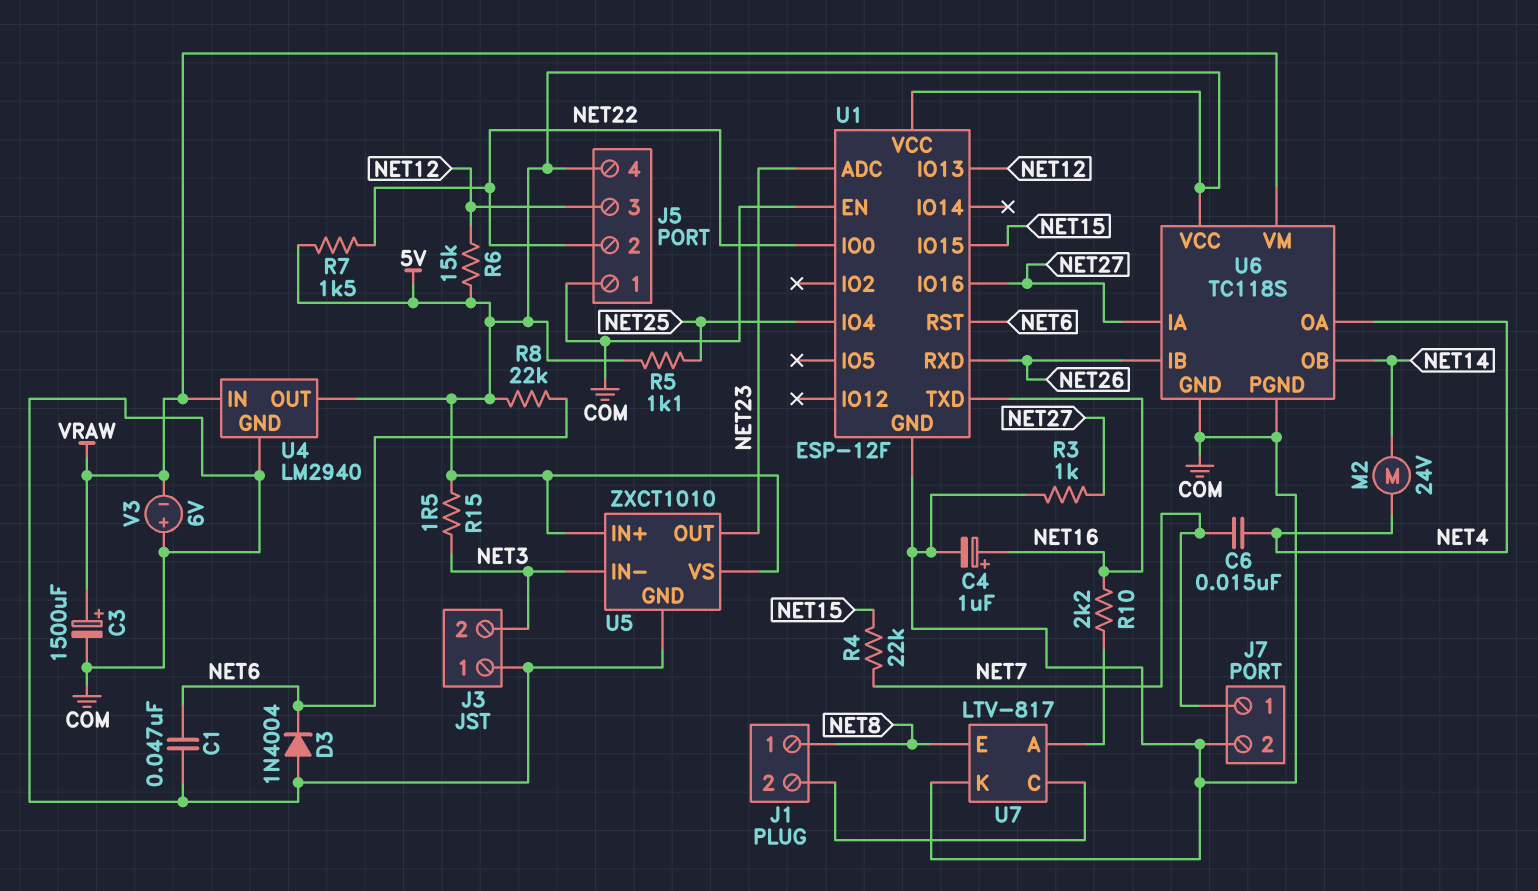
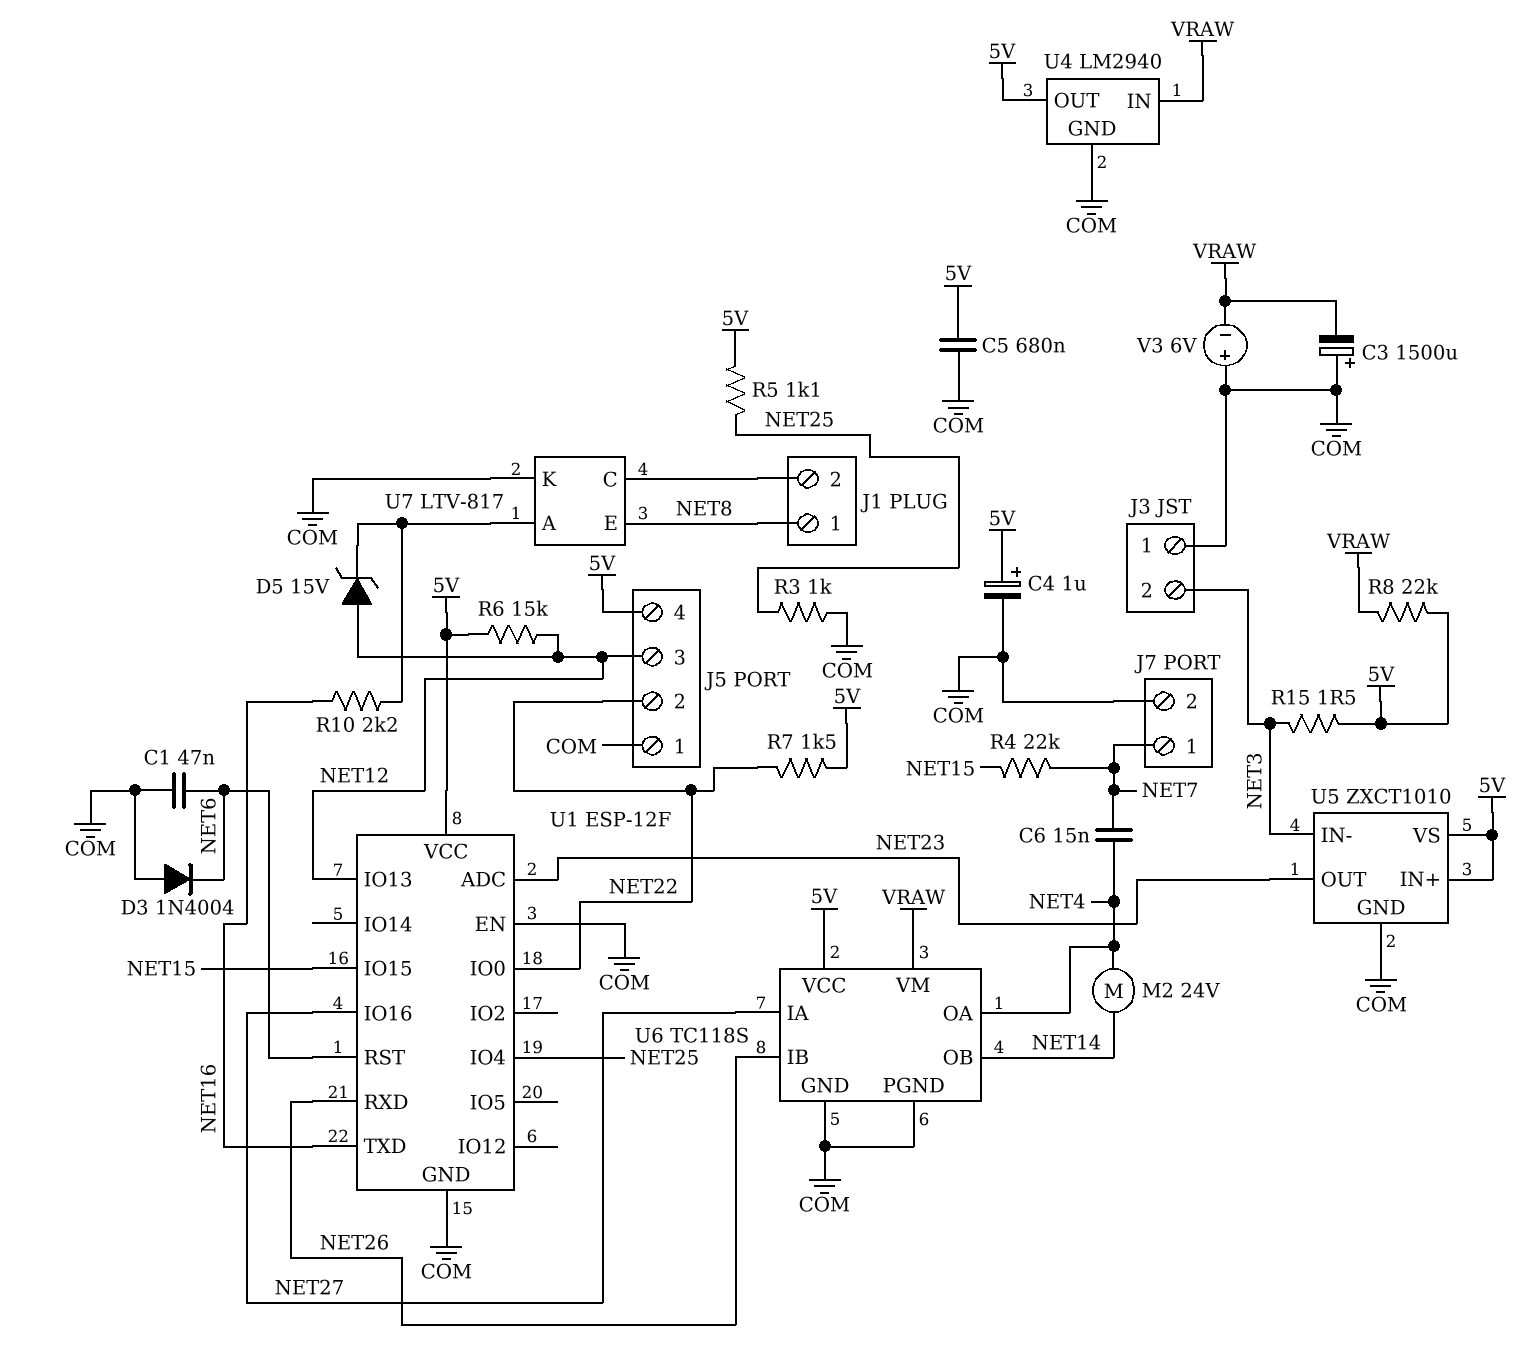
C3: 1500uF (plus VRAW, minus COM) -> 1500uF (plus COM, minus VRAW)
C4: 1uF (plus NET16, minus COM) -> 1uF (plus 5V, minus COM)
C5: none -> 680nF (5V, COM)
D5: none -> zener 15V (A NET12, K U7/A)
R3: 1k (COM, NET27) -> 1k (COM, NET25)
R8: 22k (5V, NET6) -> 22k (5V, VRAW)

